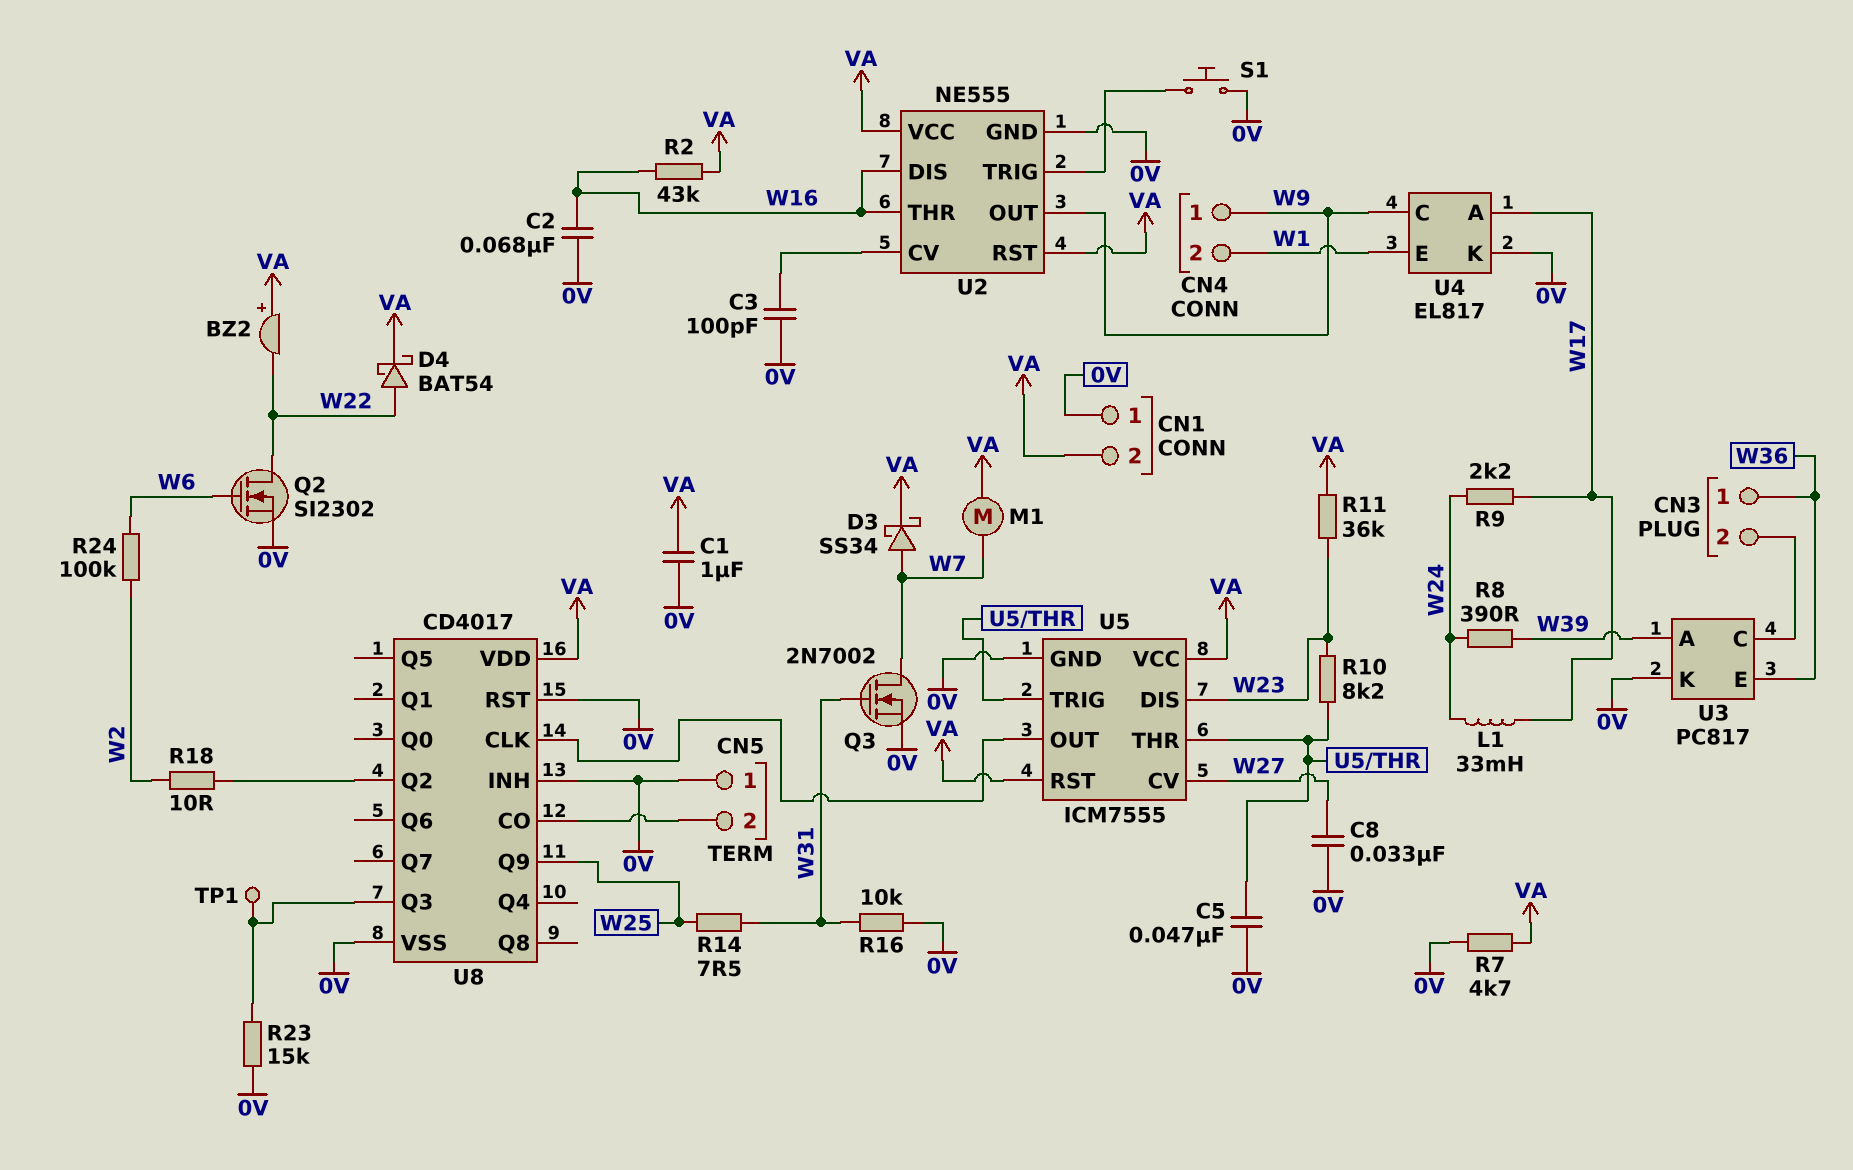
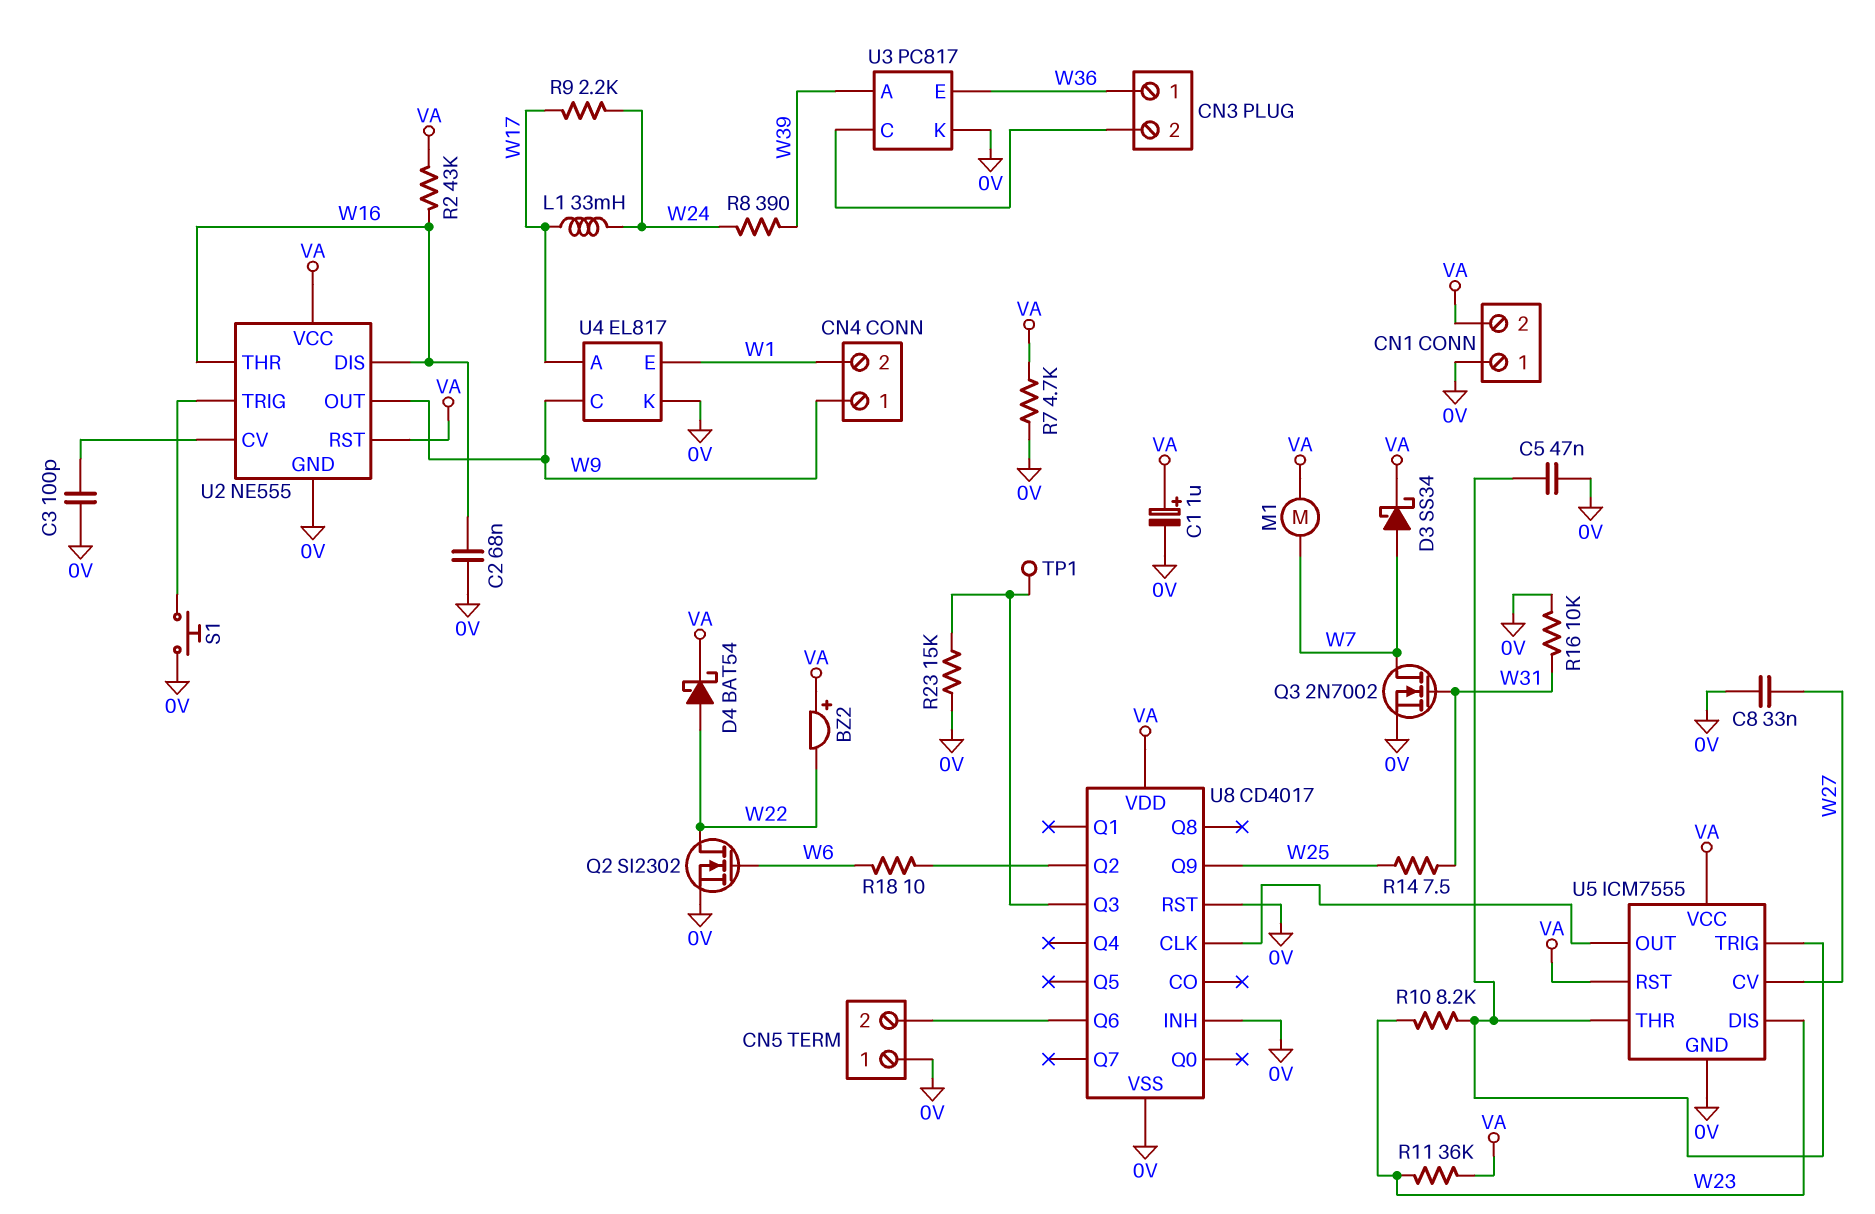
C1: 1uF (0V, VA) -> 1uF (plus VA, minus 0V)
R18: 10 (U8/Q2, W2) -> 10 (U8/Q2, W6)
R24: 100k (W2, W6) -> none
U8 pin CO: CN5/2 -> none
U8 pin Q6: none -> CN5/2

